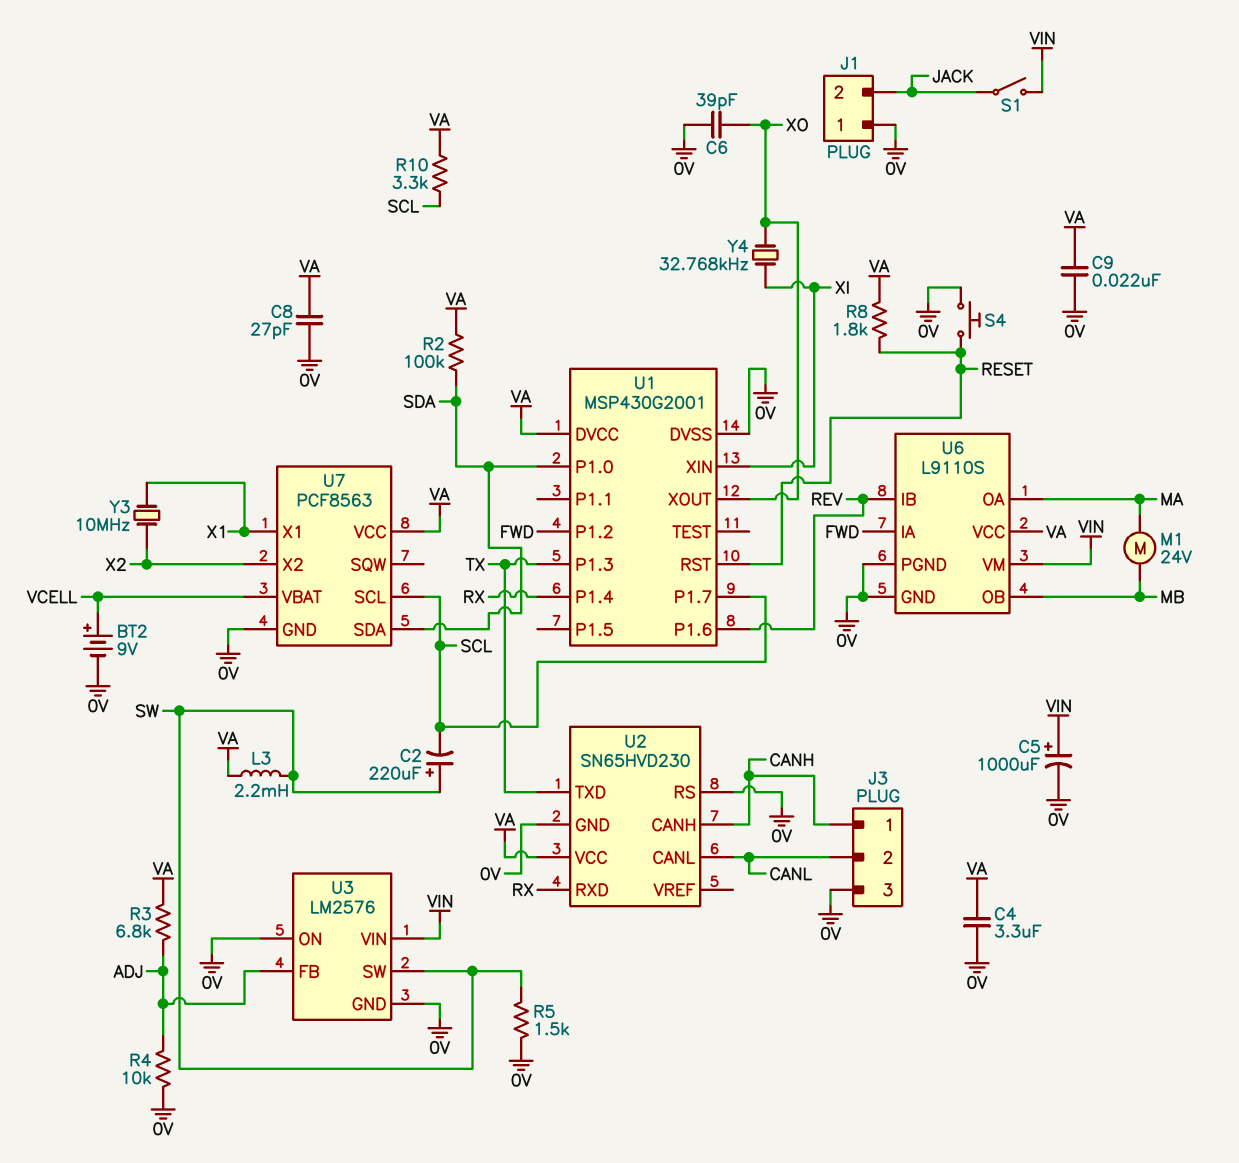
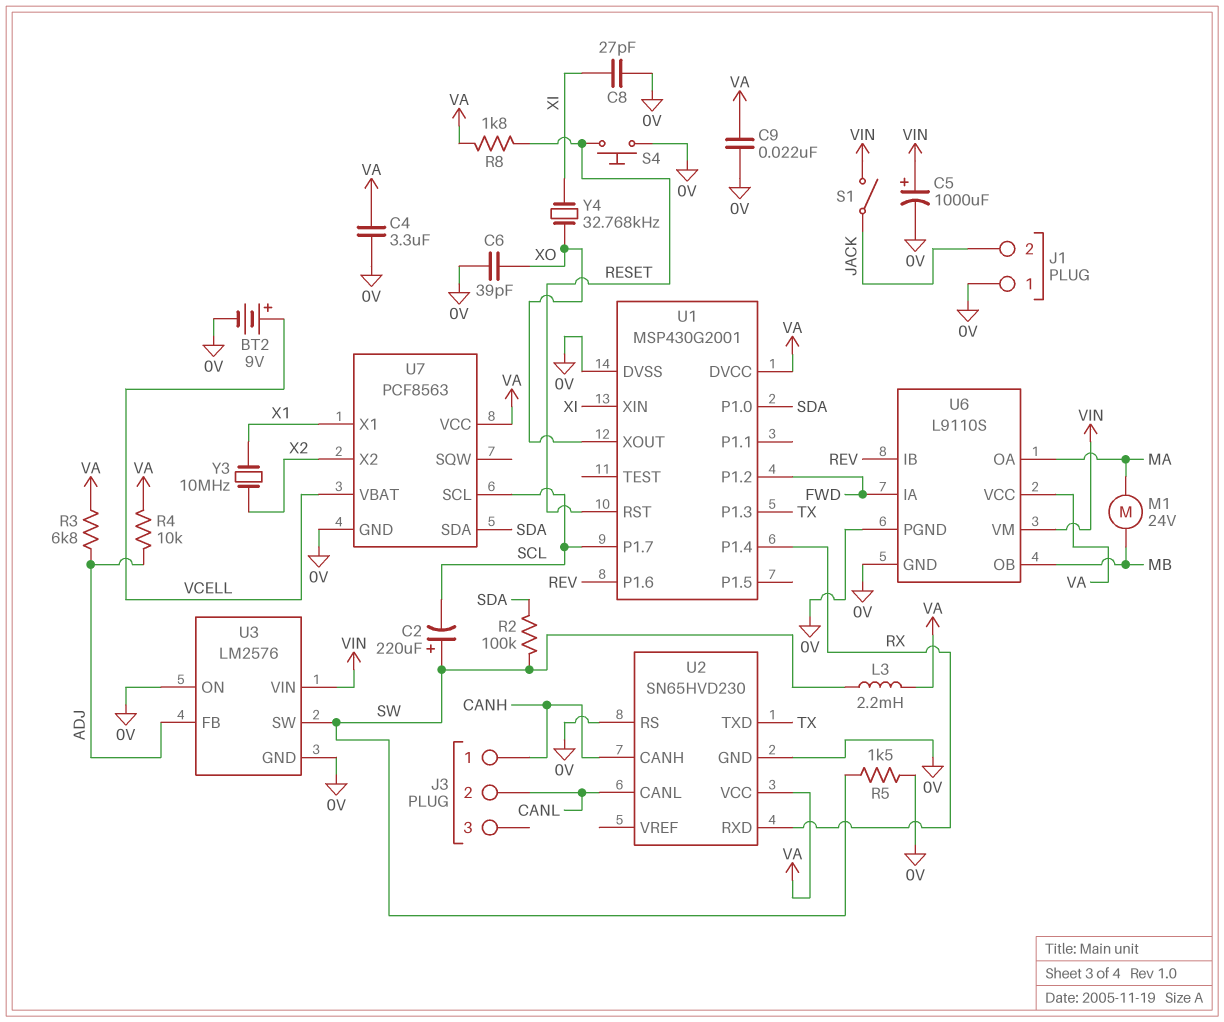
C8: 27pF (0V, VA) -> 27pF (0V, XI)
J3 pin 3: 0V -> none
R2: 100k (SDA, VA) -> 100k (SDA, SW)
R4: 10k (0V, ADJ) -> 10k (ADJ, VA)
R10: 3.3k (SCL, VA) -> none

